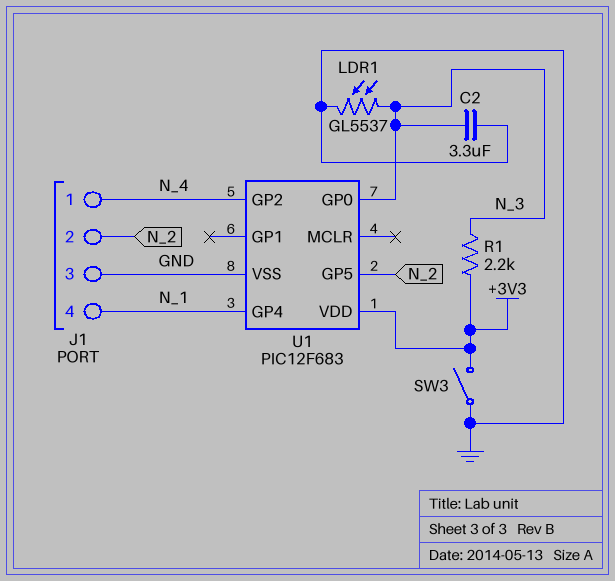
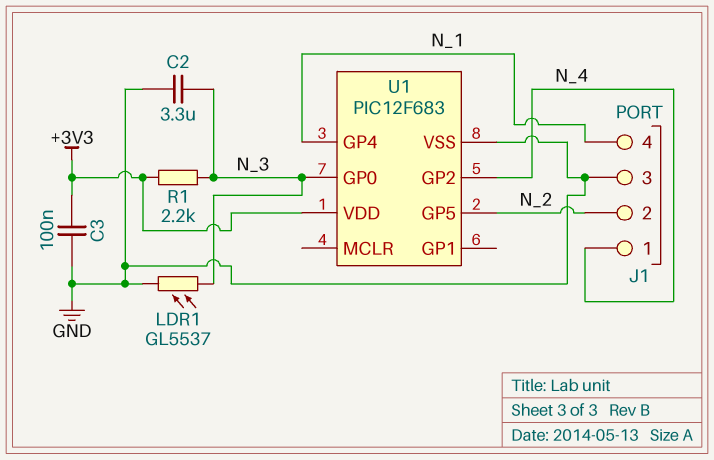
C3: none -> 100nF (+3V3, GND)
SW3: switch (+3V3, GND) -> none

